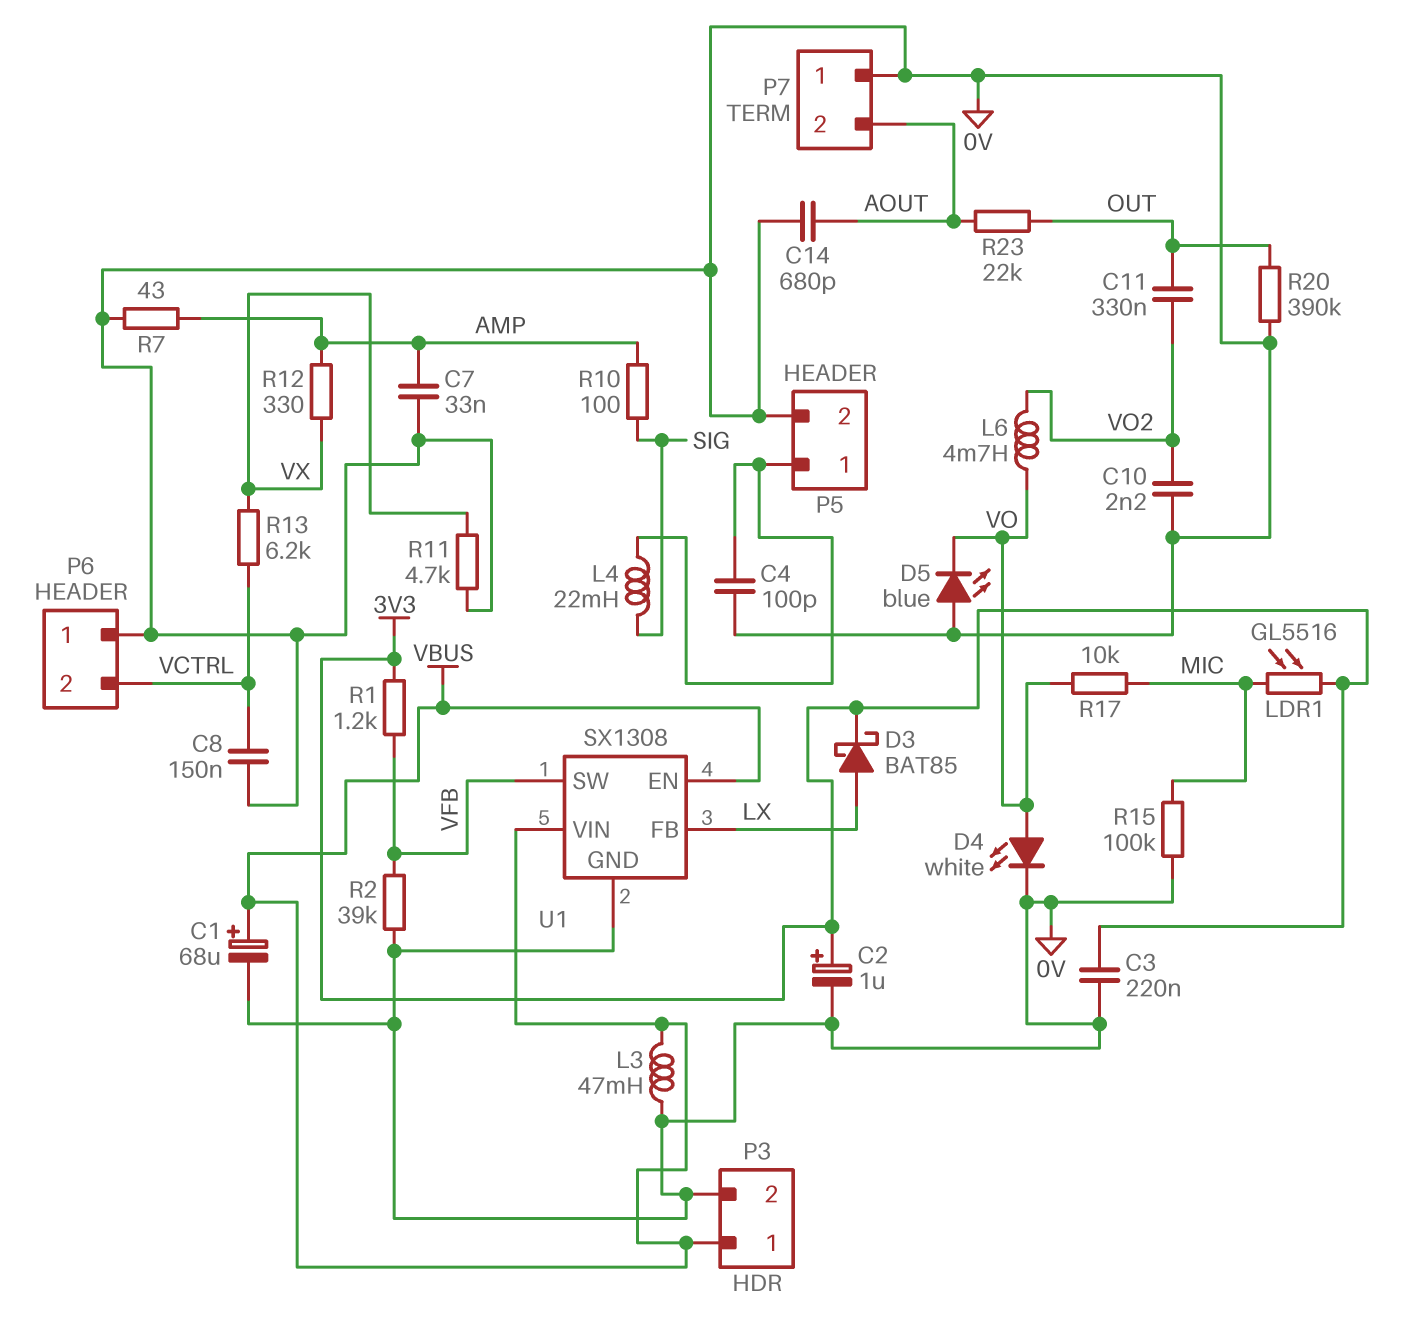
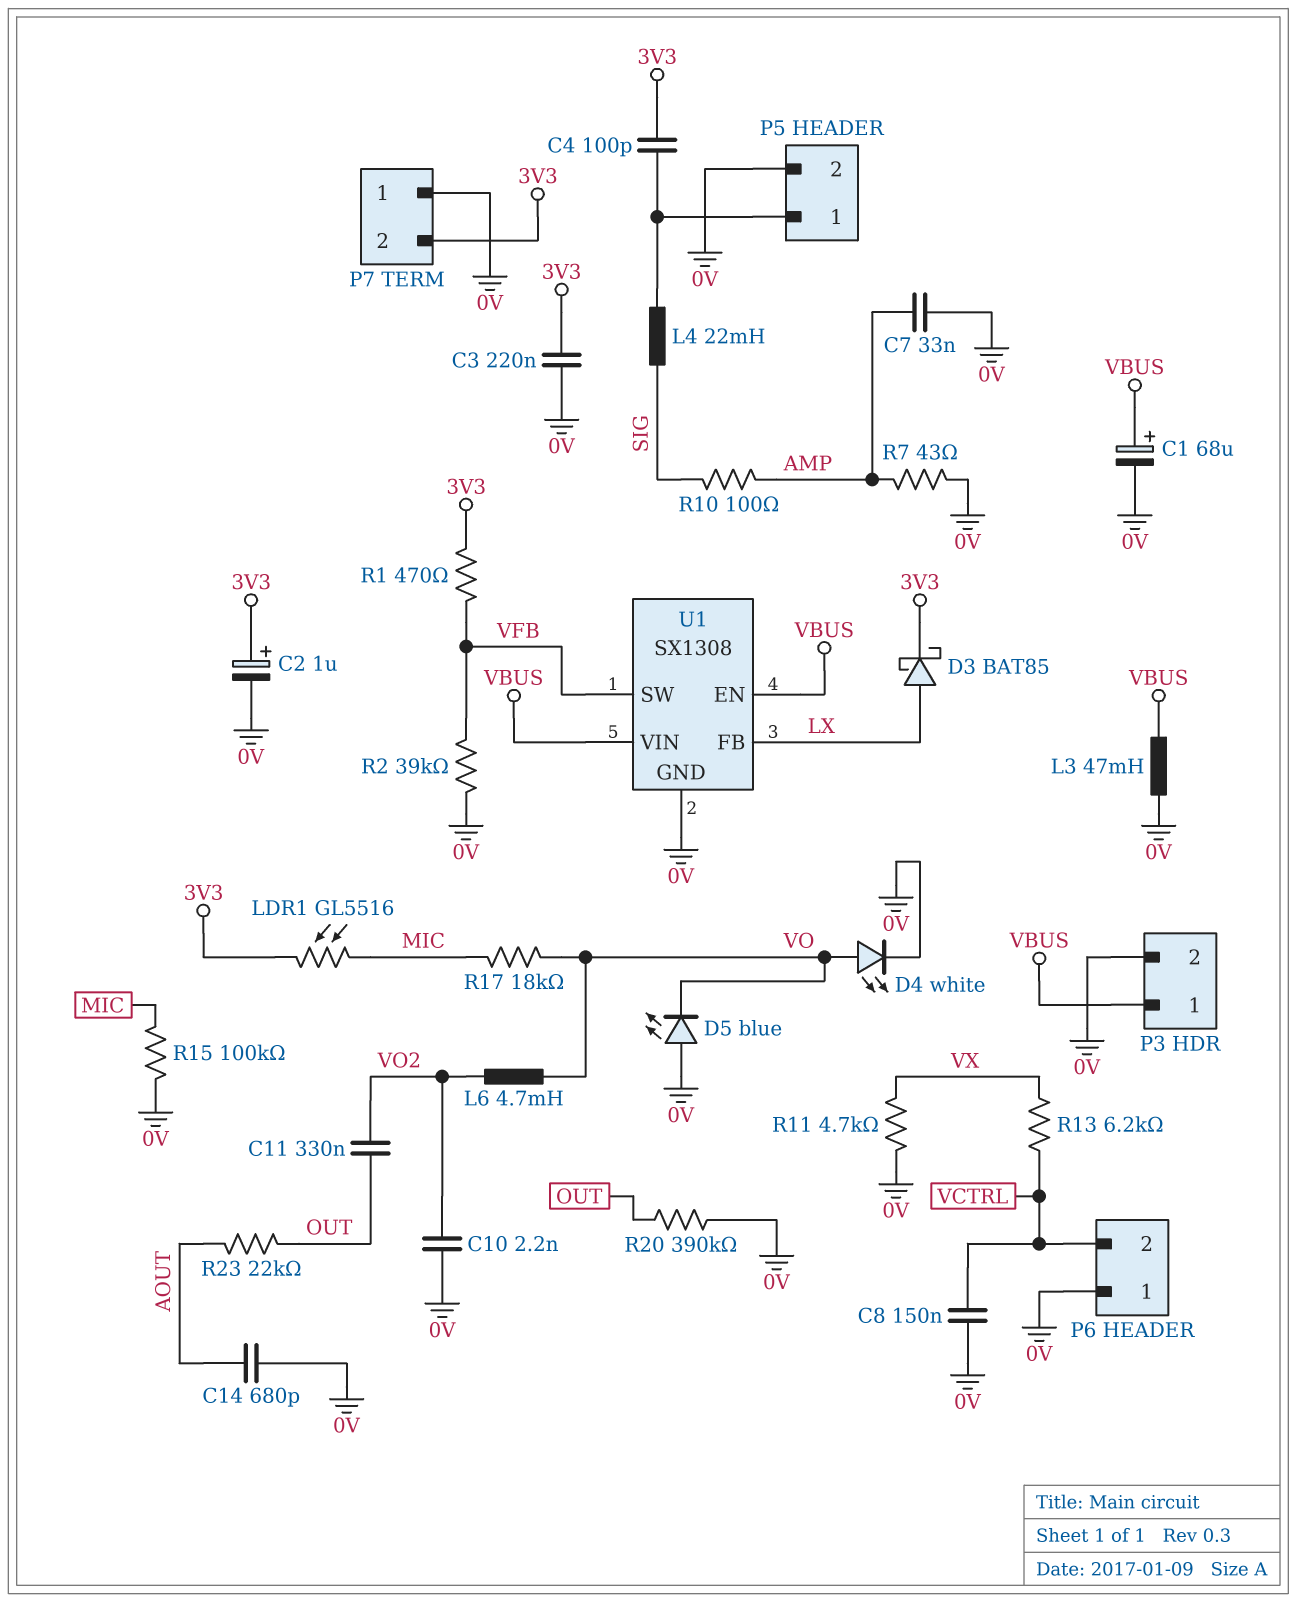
C4: 100pF (0V, P5/1) -> 100pF (3V3, P5/1)
P7 pin 2: AOUT -> 3V3
R1: 1.2k (3V3, VFB) -> 470 (3V3, VFB)
R12: 330 (AMP, VX) -> none
R17: 10k (MIC, VO) -> 18k (MIC, VO)

